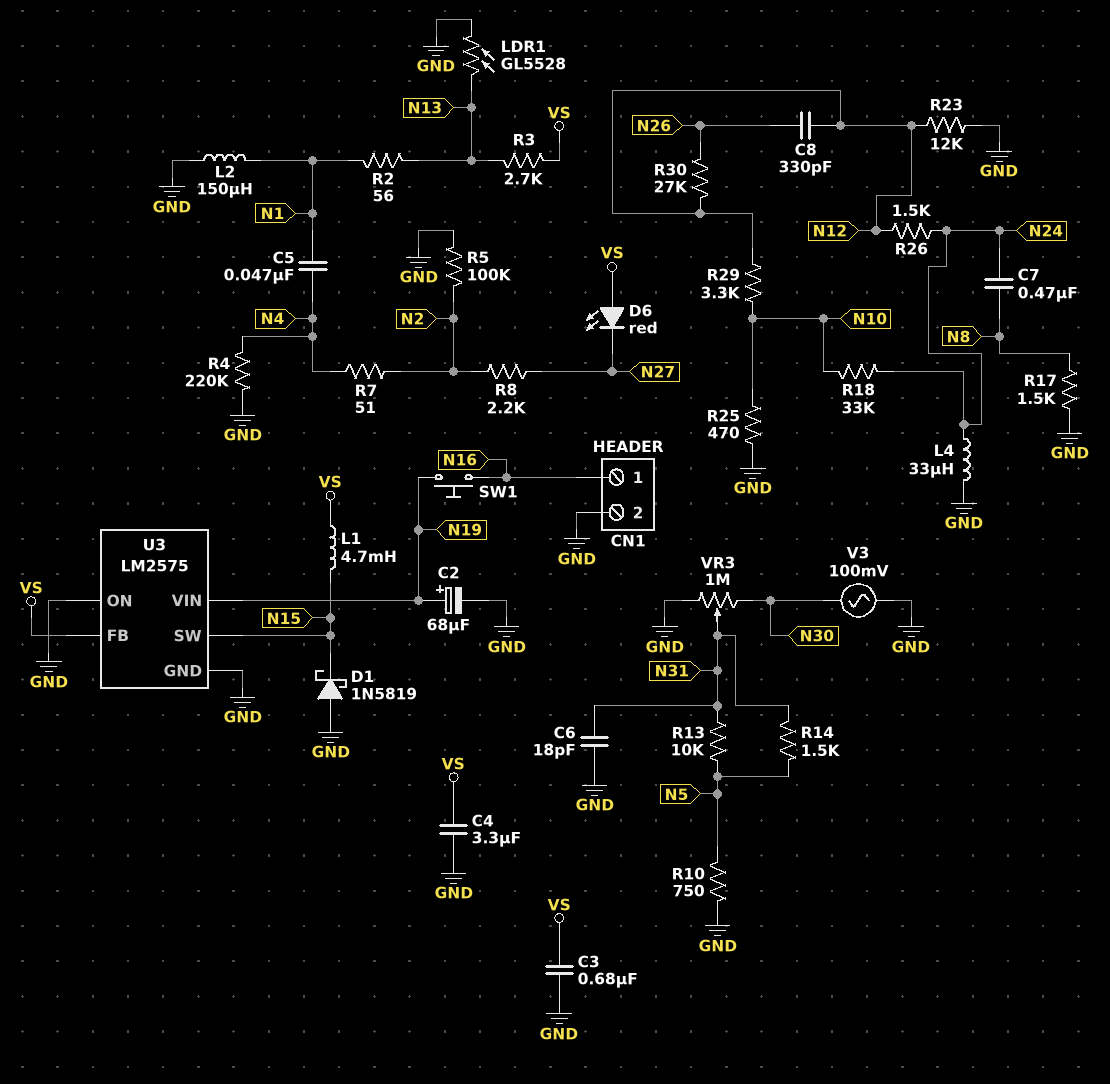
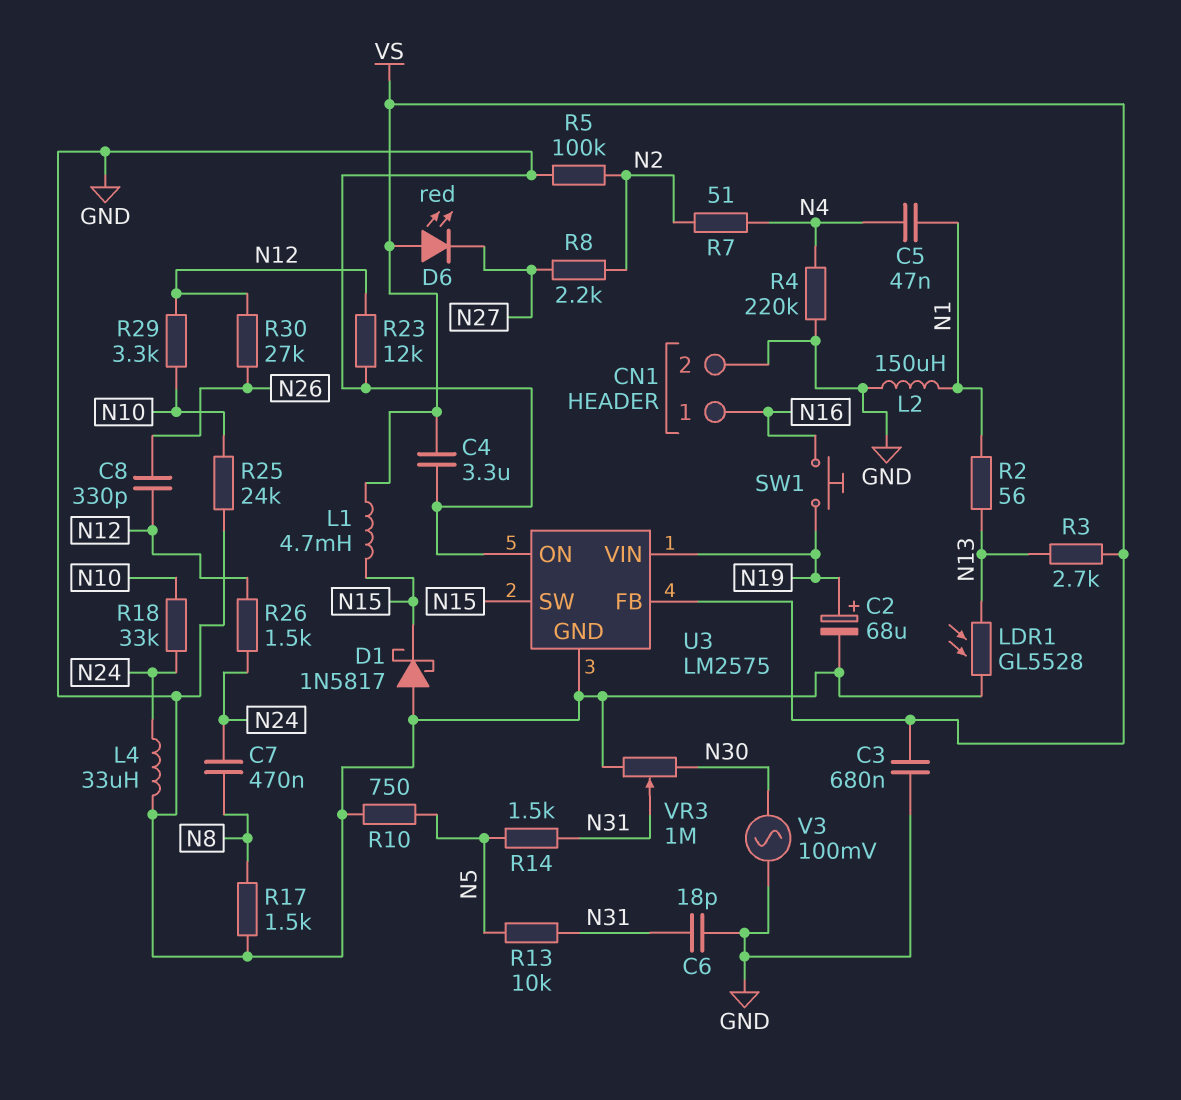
D1: schottky 1N5819 (A GND, K N15) -> schottky 1N5817 (A GND, K N15)
R25: 470 (GND, N10) -> 24k (GND, N10)

